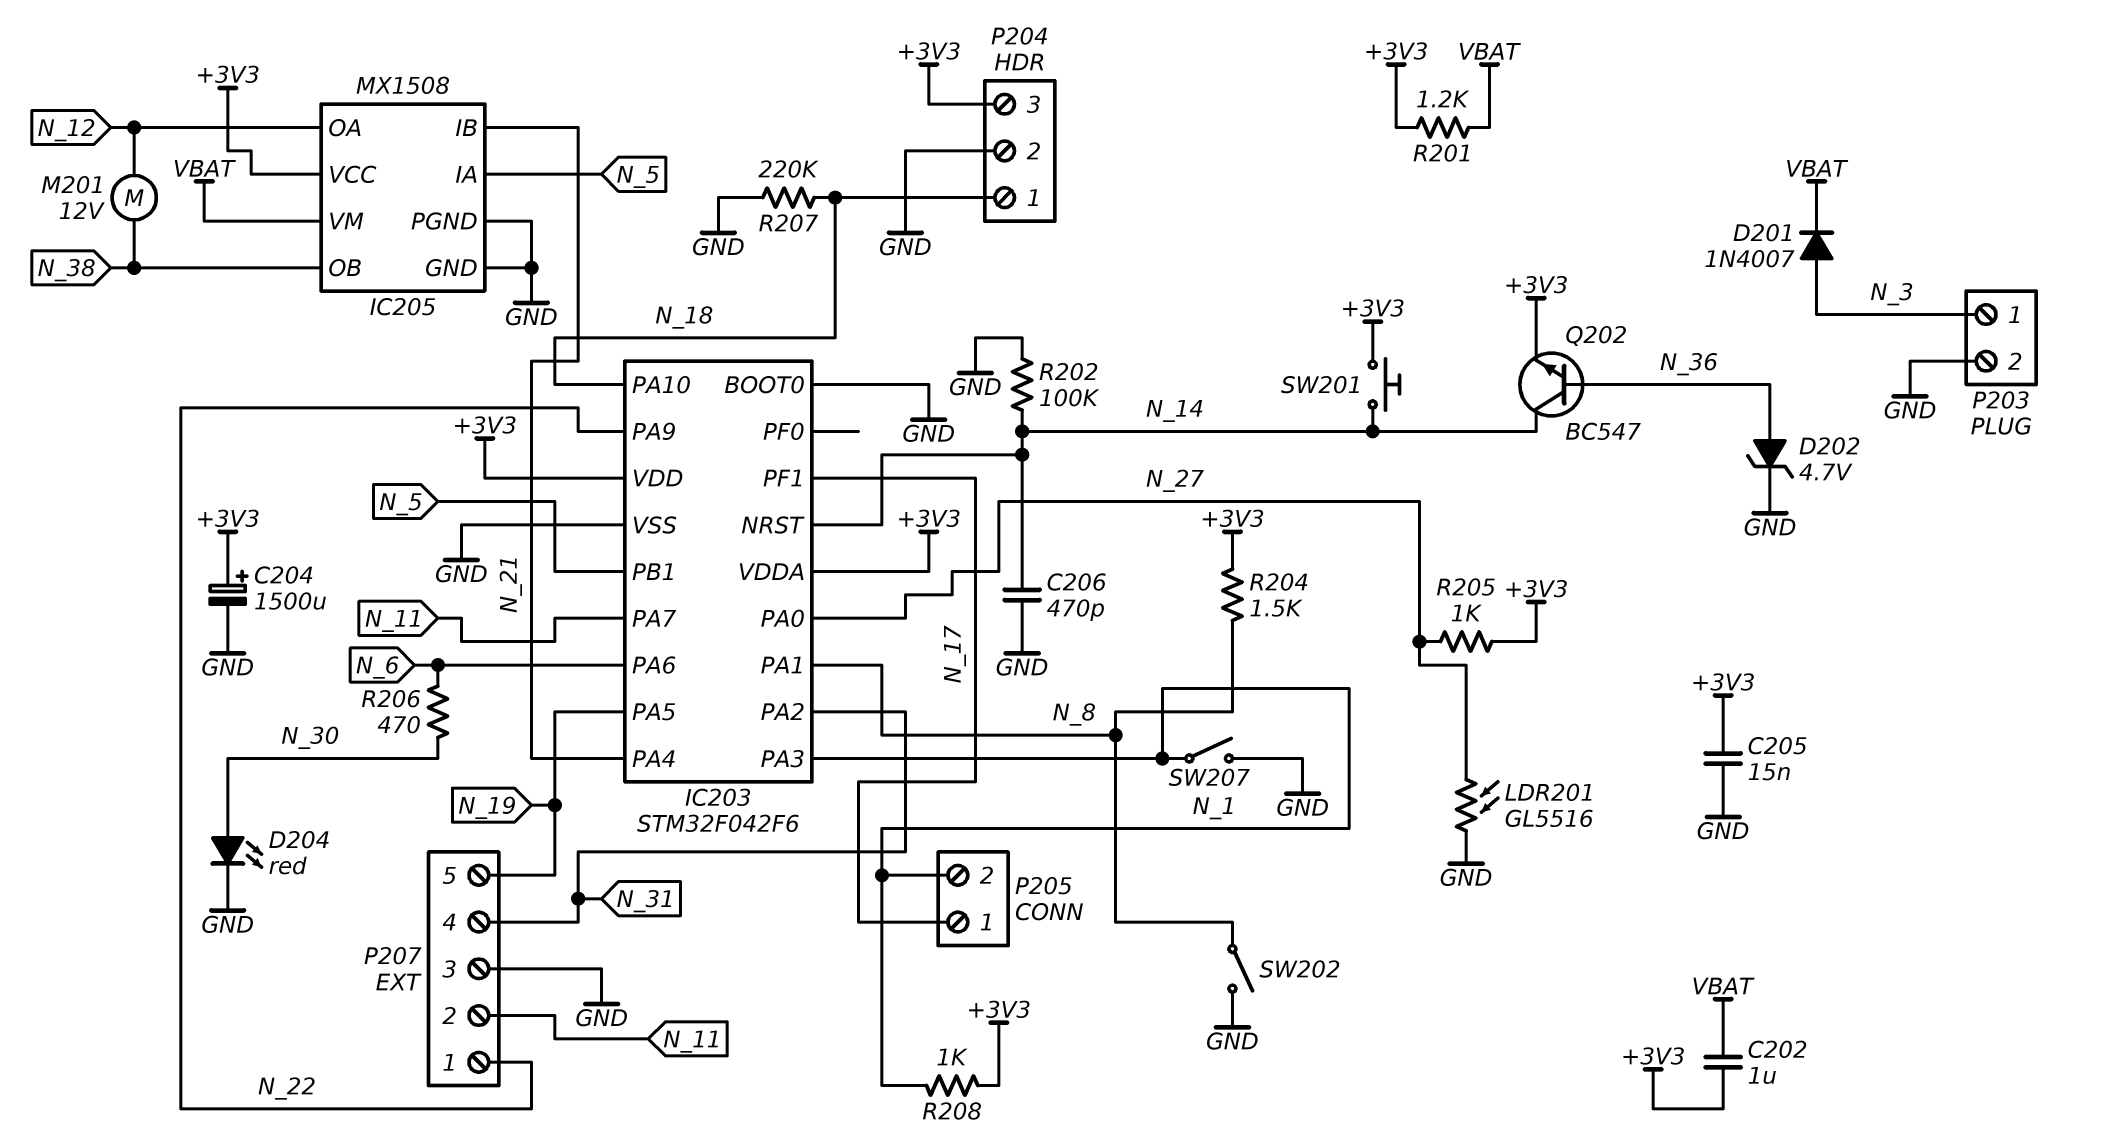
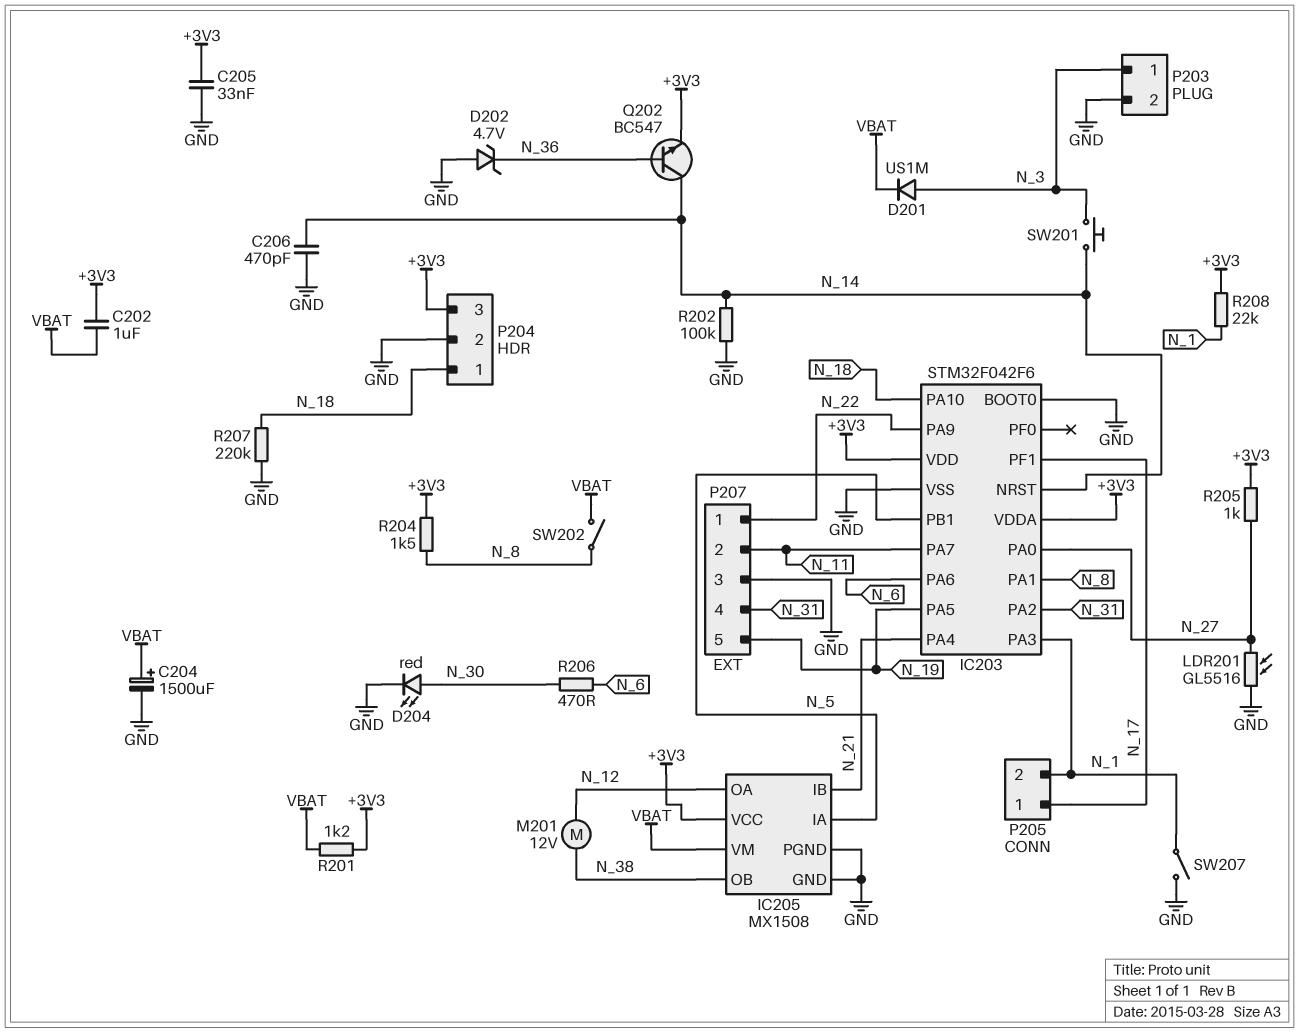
C204: 1500uF (plus +3V3, minus GND) -> 1500uF (plus VBAT, minus GND)
C205: 15nF (+3V3, GND) -> 33nF (+3V3, GND)
D201: diode 1N4007 (A N_3, K VBAT) -> diode US1M (A N_3, K VBAT)
D202: zener 4.7V (A N_36, K GND) -> zener 4.7V (A GND, K N_36)
R208: 1k (+3V3, N_1) -> 22k (+3V3, N_1)
SW201: button (+3V3, N_14) -> button (N_3, N_14)
SW202: switch (GND, N_8) -> switch (N_8, VBAT)

